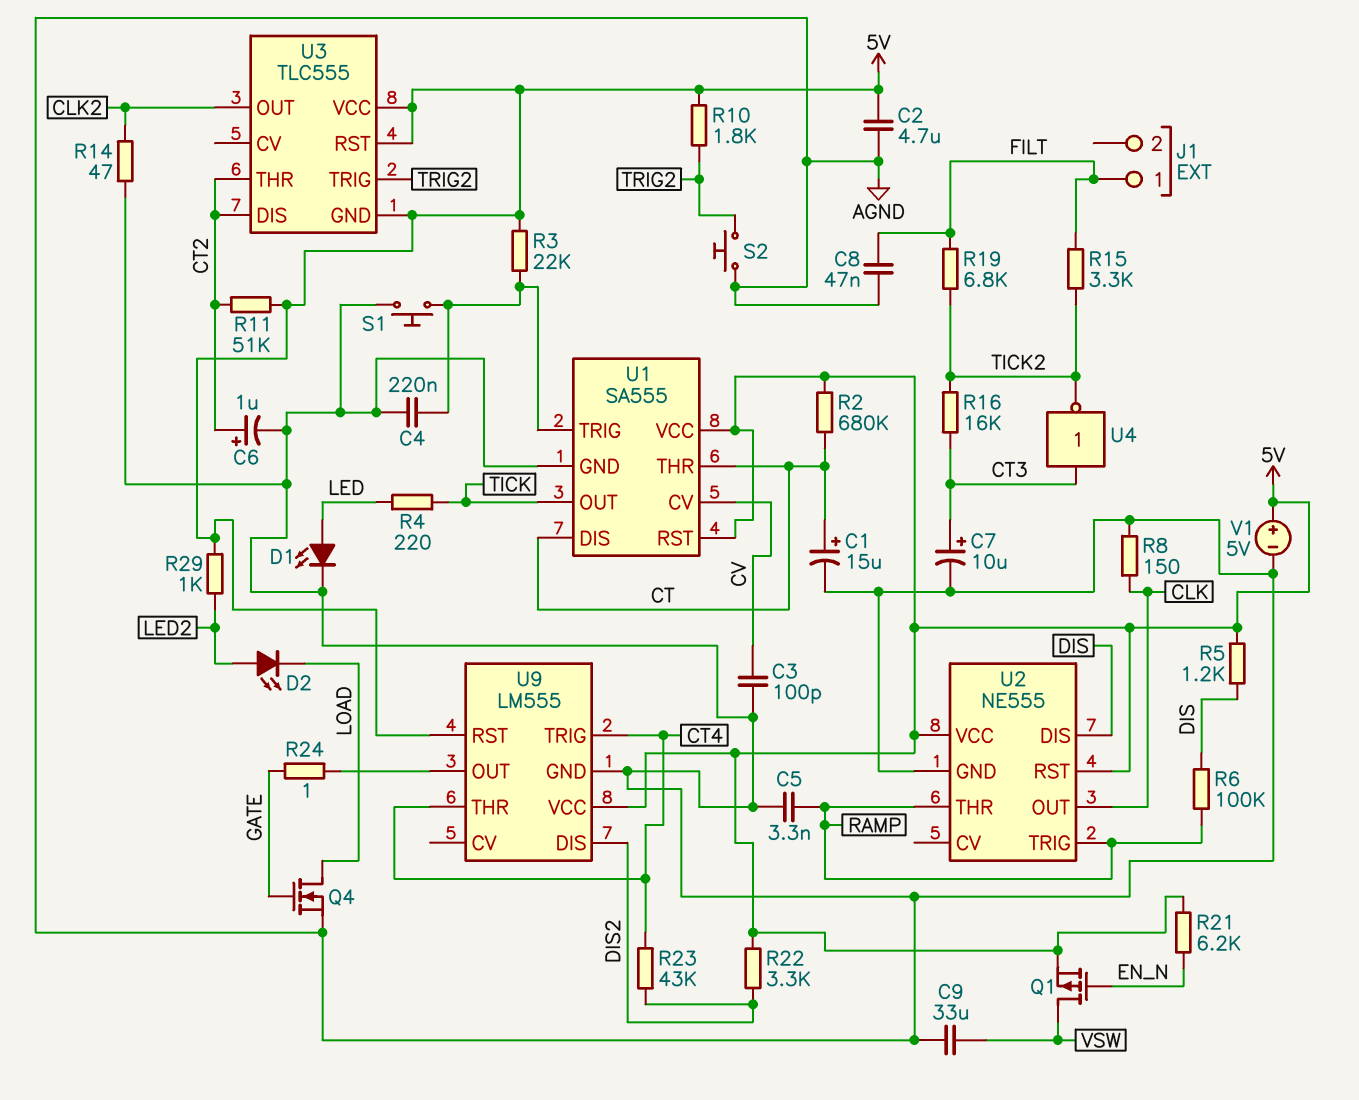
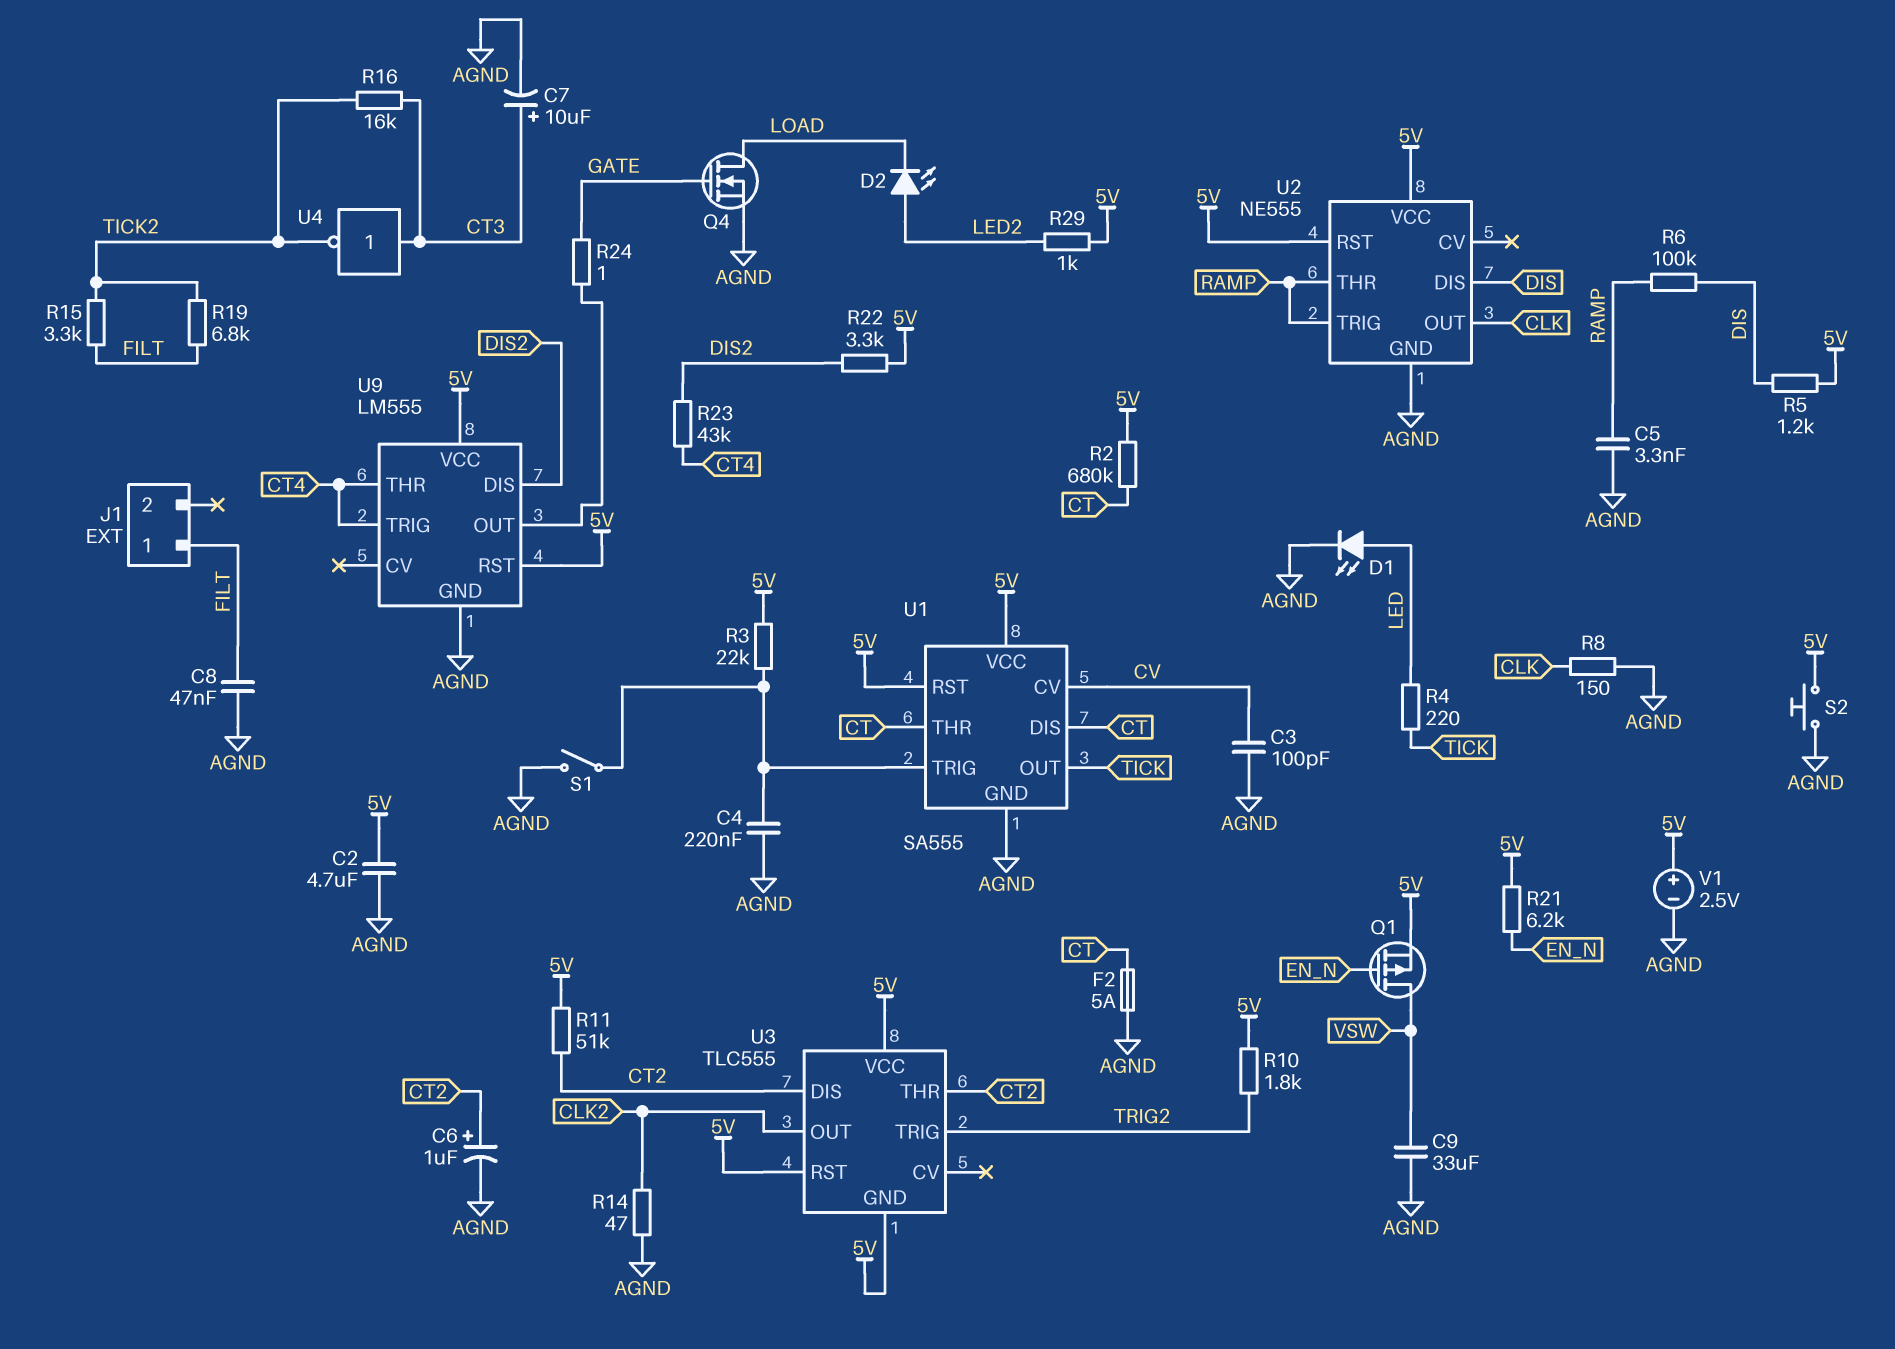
C1: 15uF (plus CT, minus AGND) -> none
F2: none -> 5A (AGND, CT)
S1: button (AGND, U1/TRIG) -> switch (AGND, U1/TRIG)
S2: button (AGND, TRIG2) -> button (5V, AGND)
V1: 5V (plus 5V, minus AGND) -> 2.5V (plus 5V, minus AGND)

